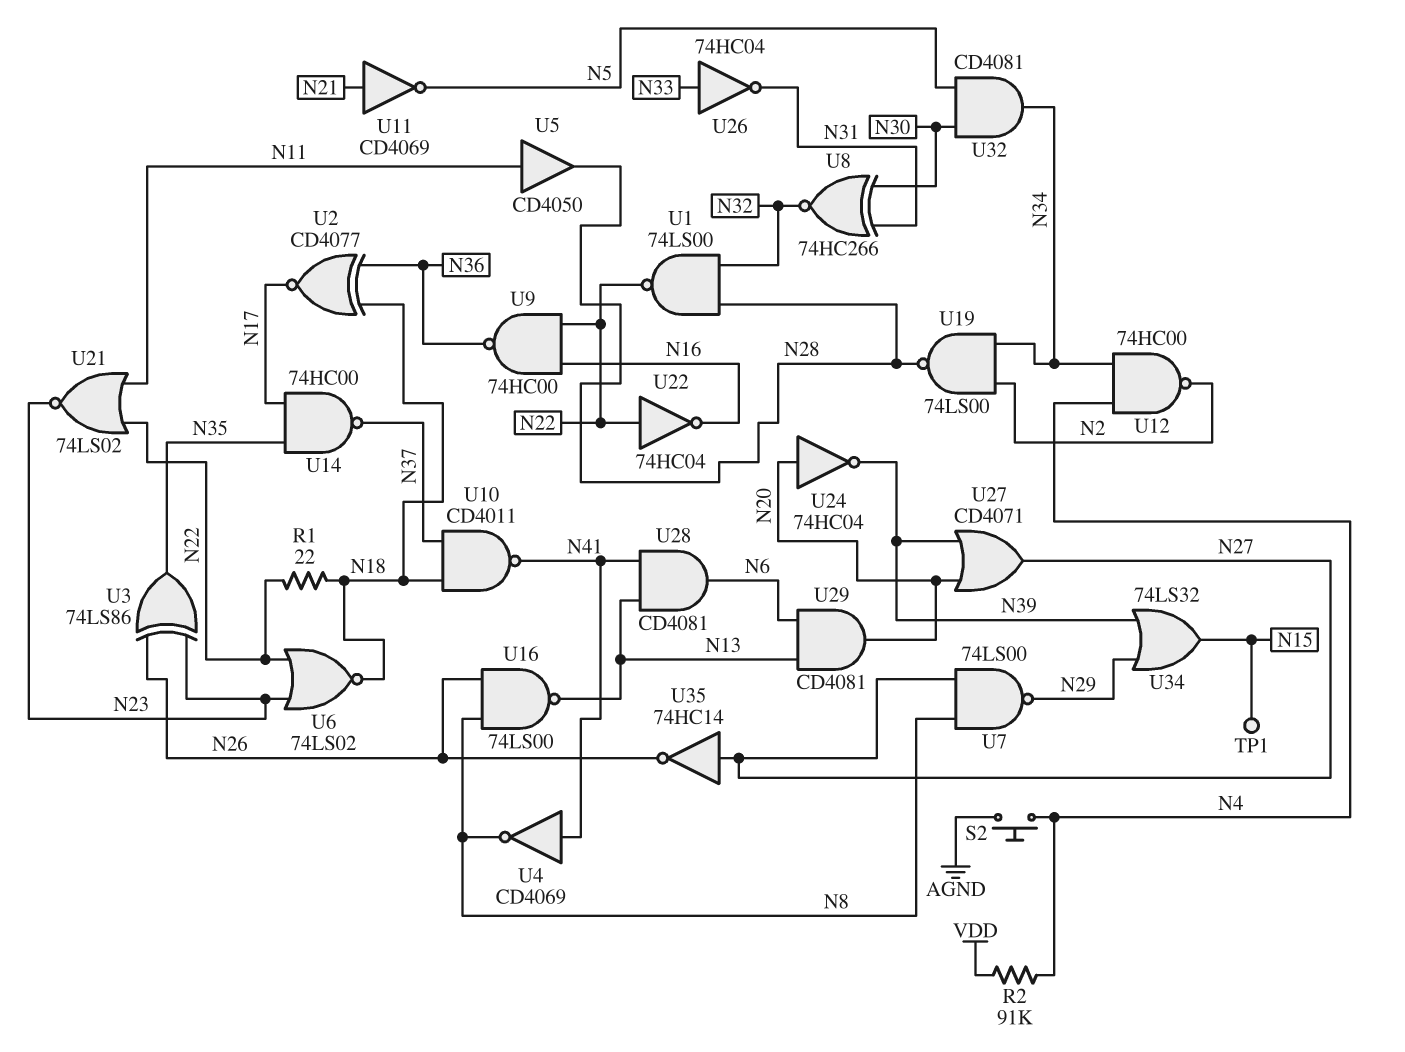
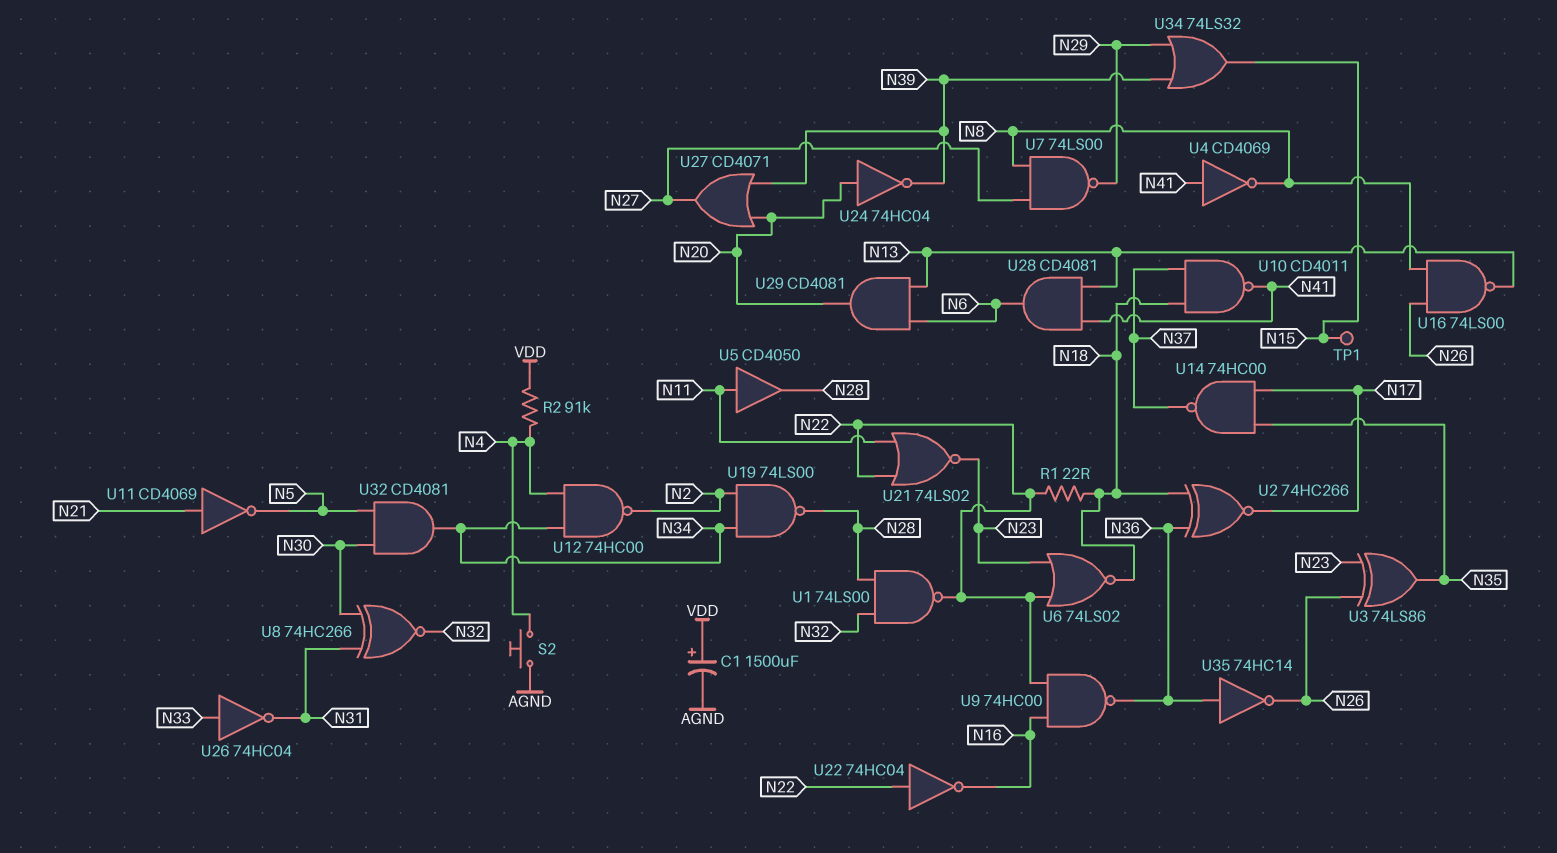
C1: none -> 1500uF (plus VDD, minus AGND)
U2: XNOR CD4077 (in N18, in N36, out N17) -> XNOR 74HC266 (in N18, in N36, out N17)
U35: NOT 74HC14 (in N27, out N26) -> NOT 74HC14 (in N36, out N26)

